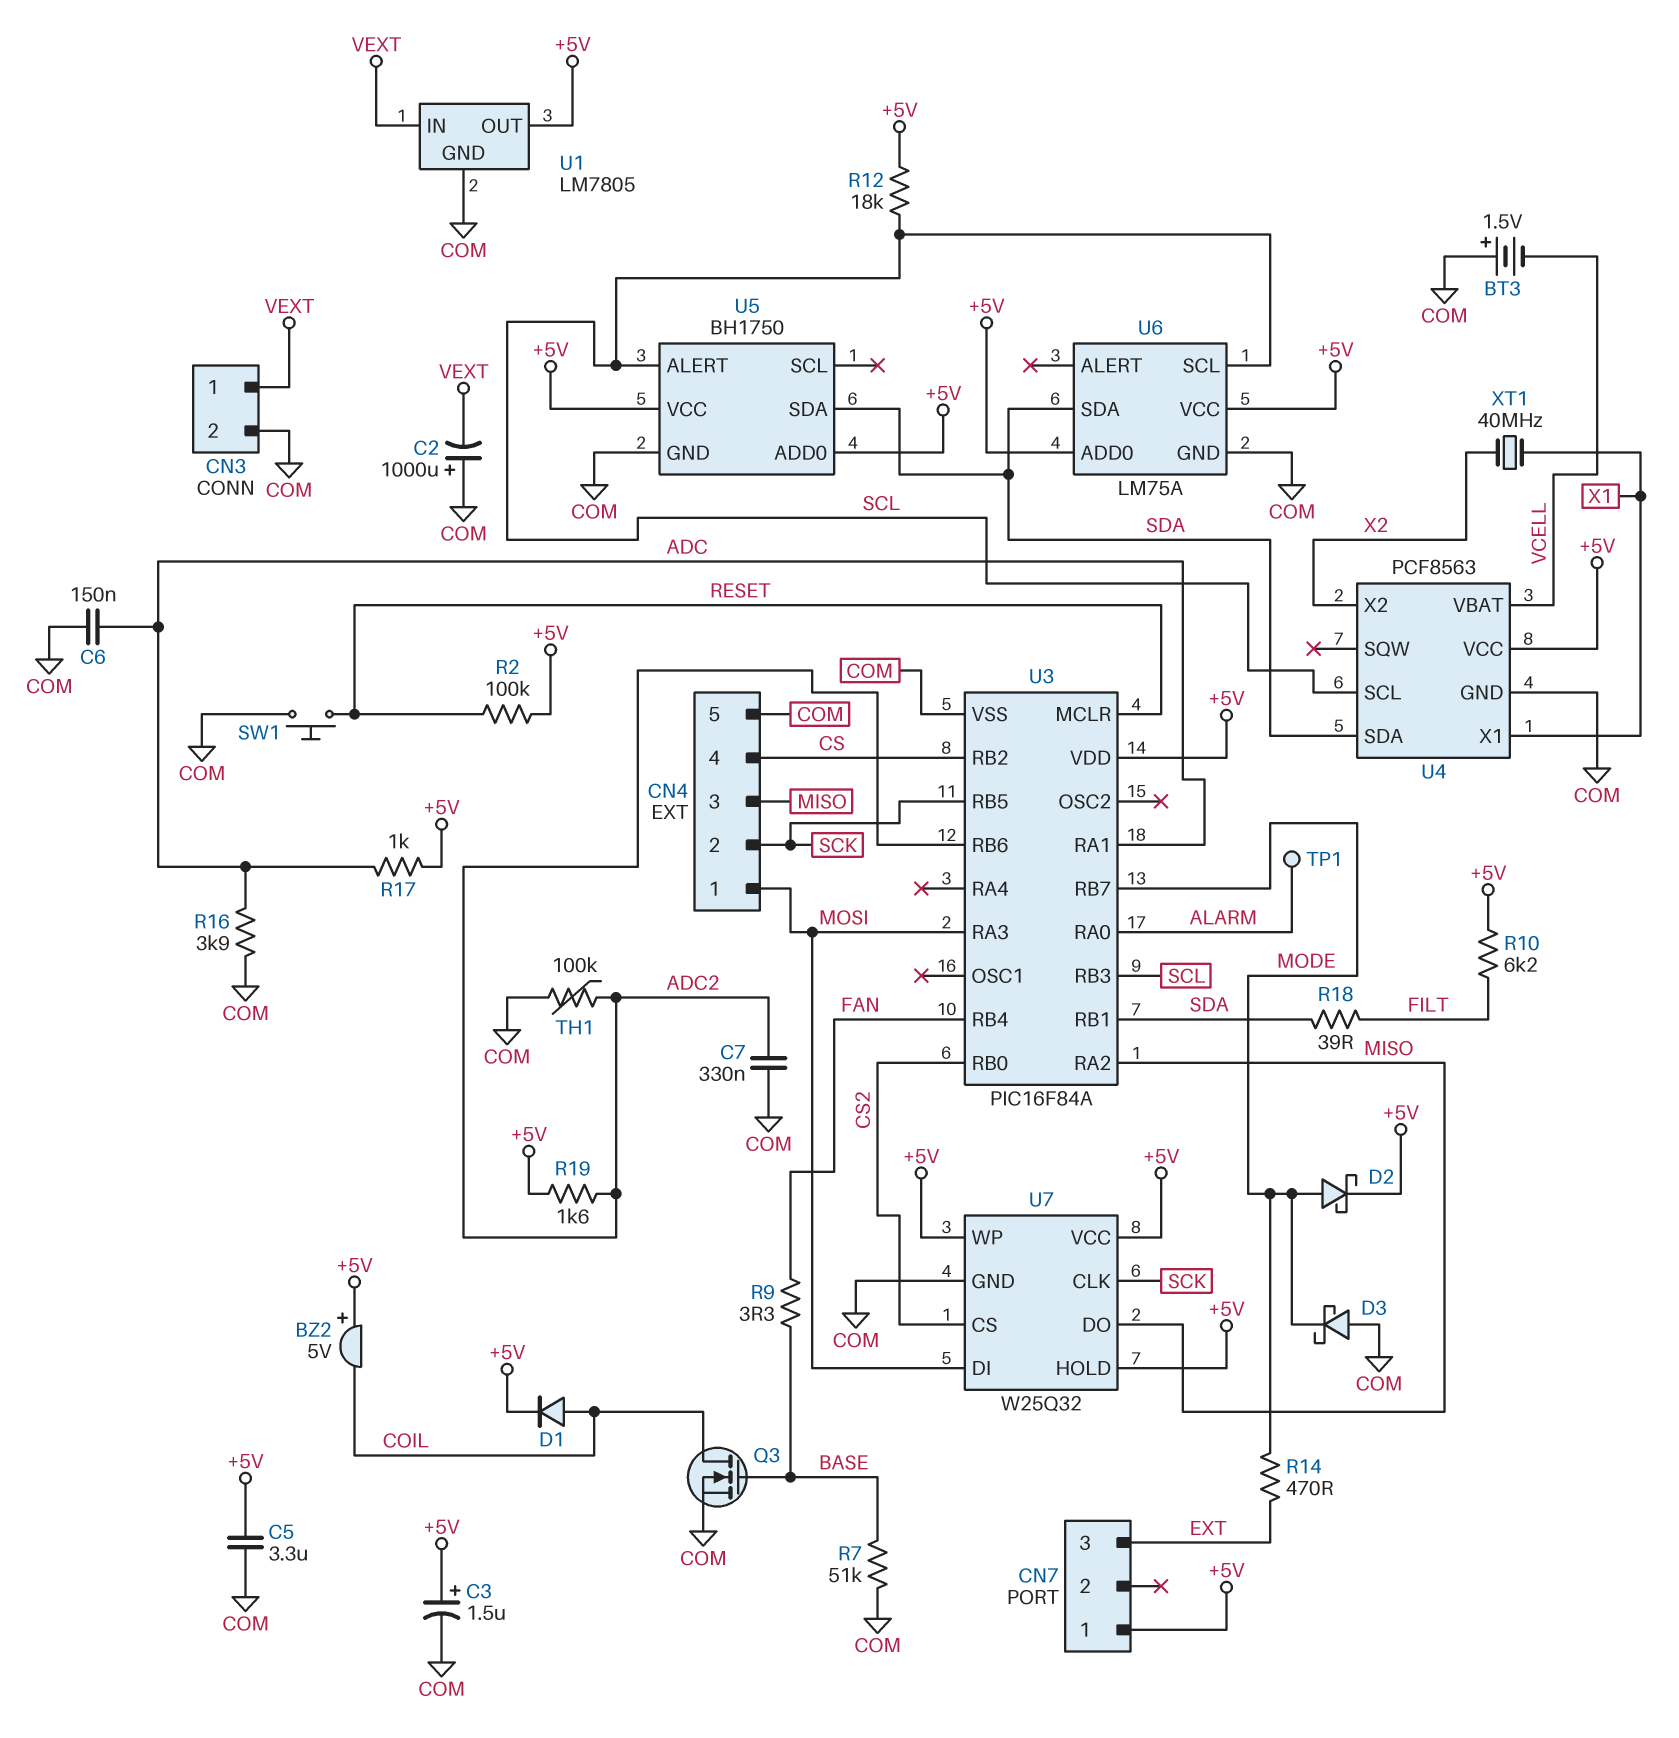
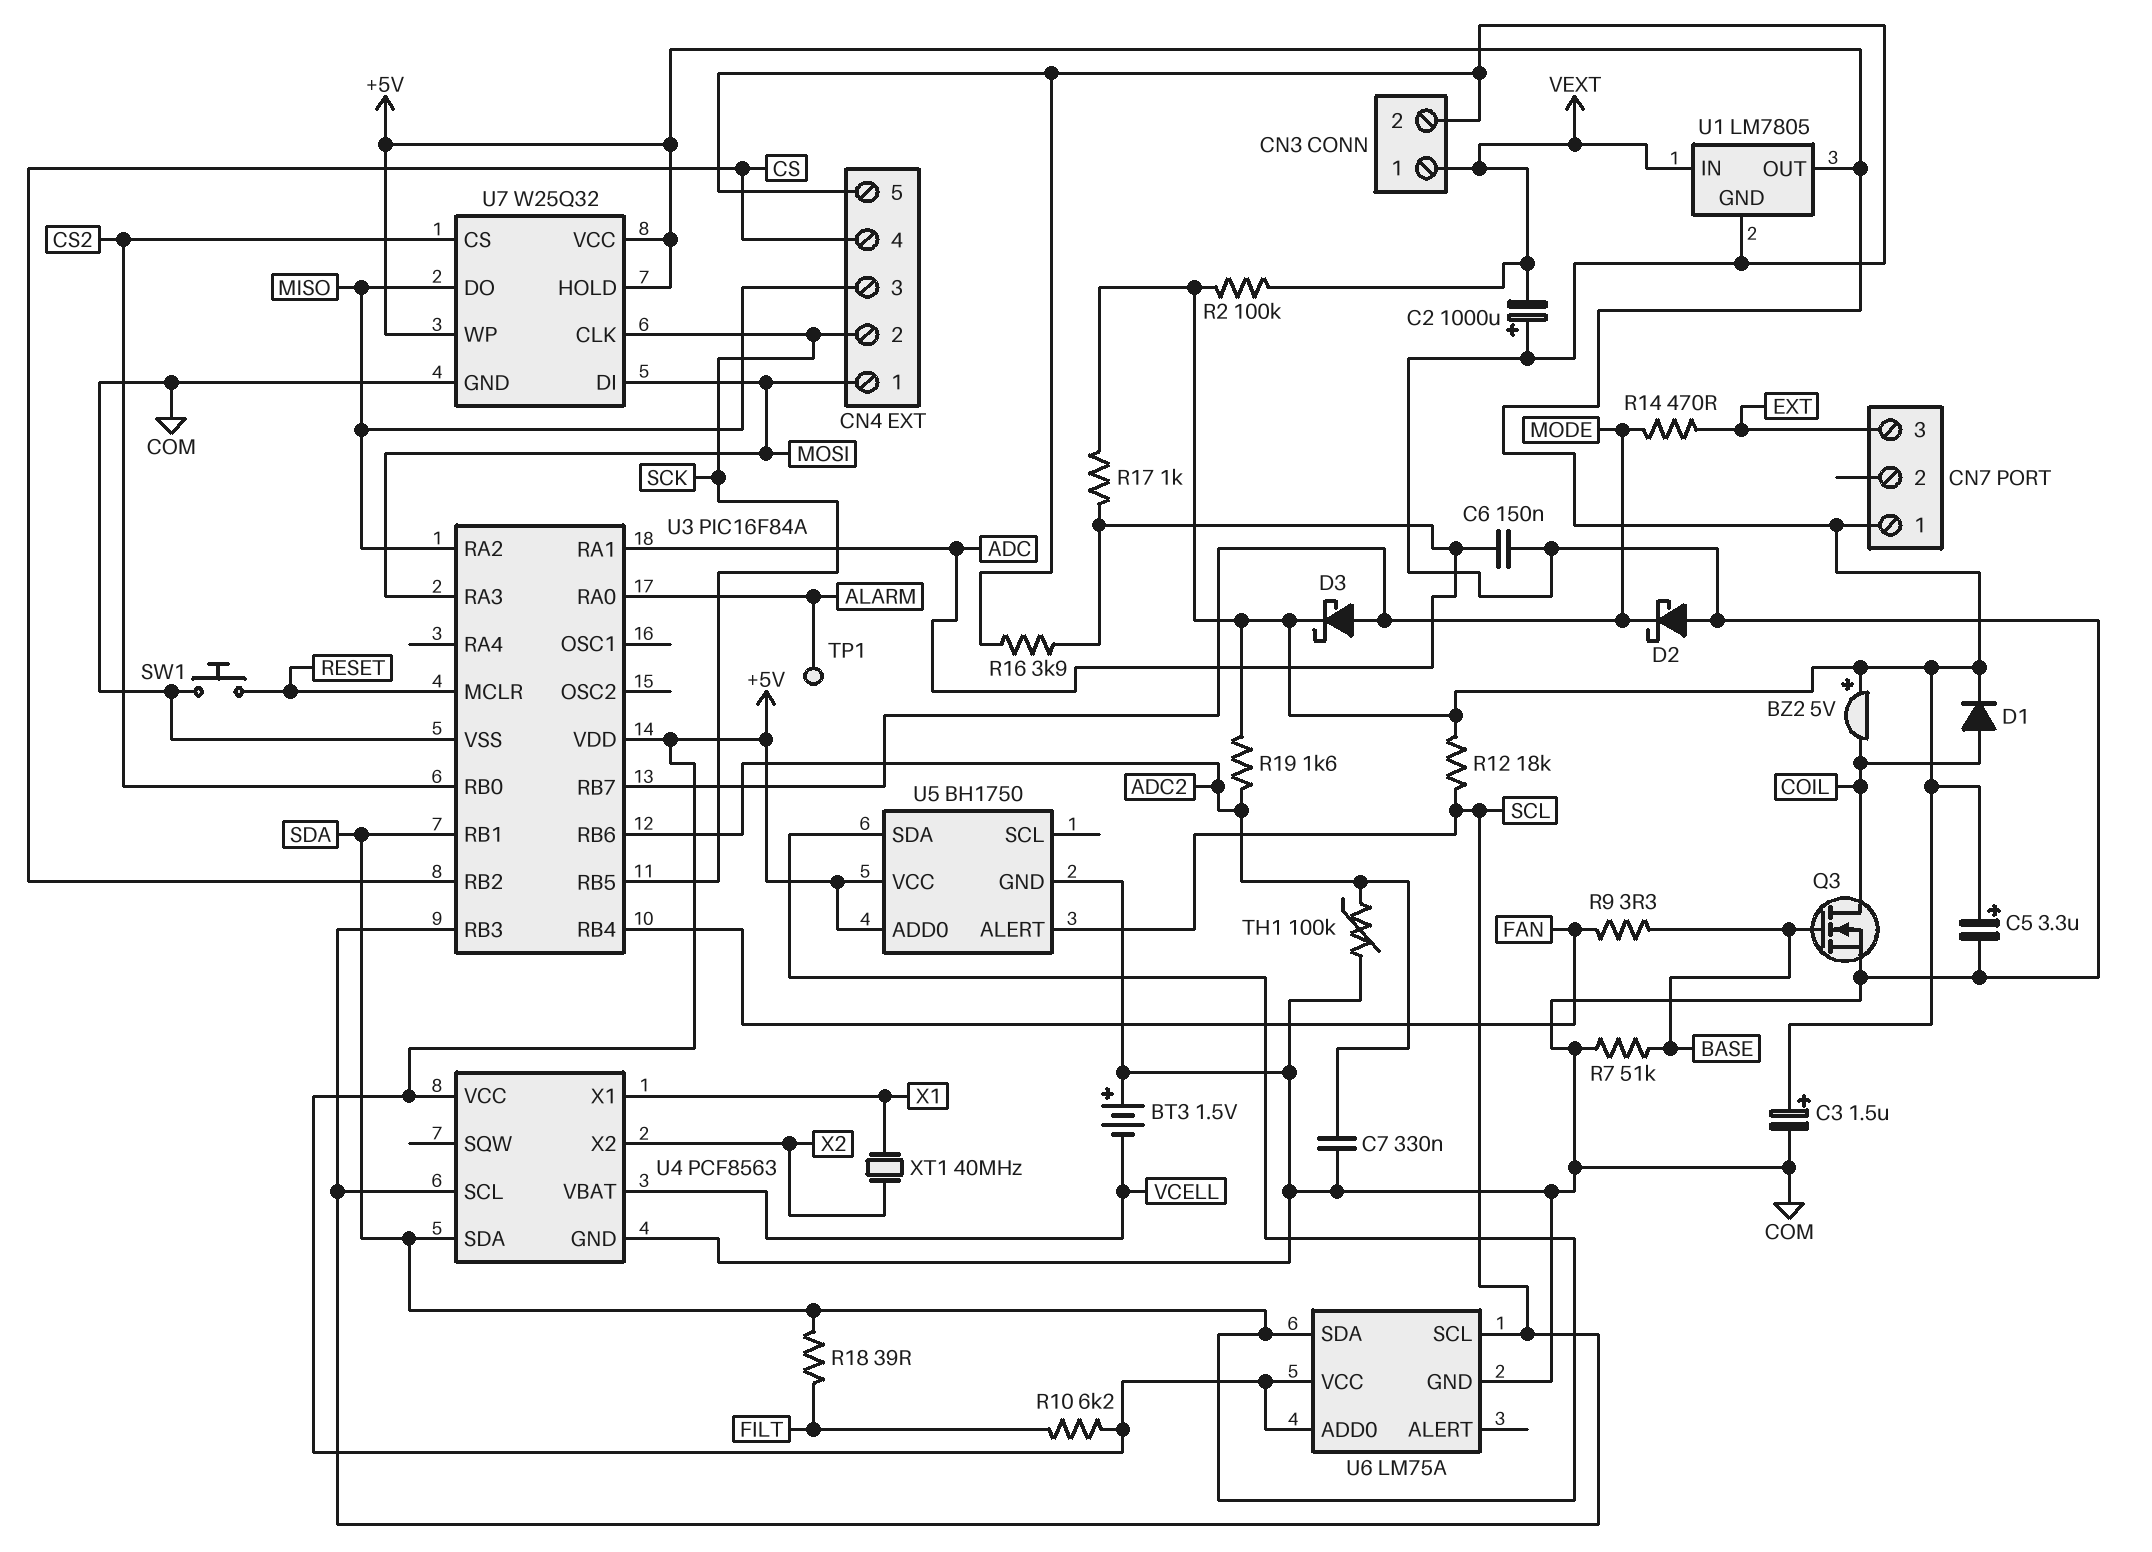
C5: 3.3uF (+5V, COM) -> 3.3uF (plus +5V, minus COM)
D2: schottky (A MODE, K +5V) -> schottky (A COM, K MODE)
D3: schottky (A COM, K MODE) -> schottky (A MODE, K +5V)
R2: 100k (+5V, RESET) -> 100k (+5V, VEXT)

